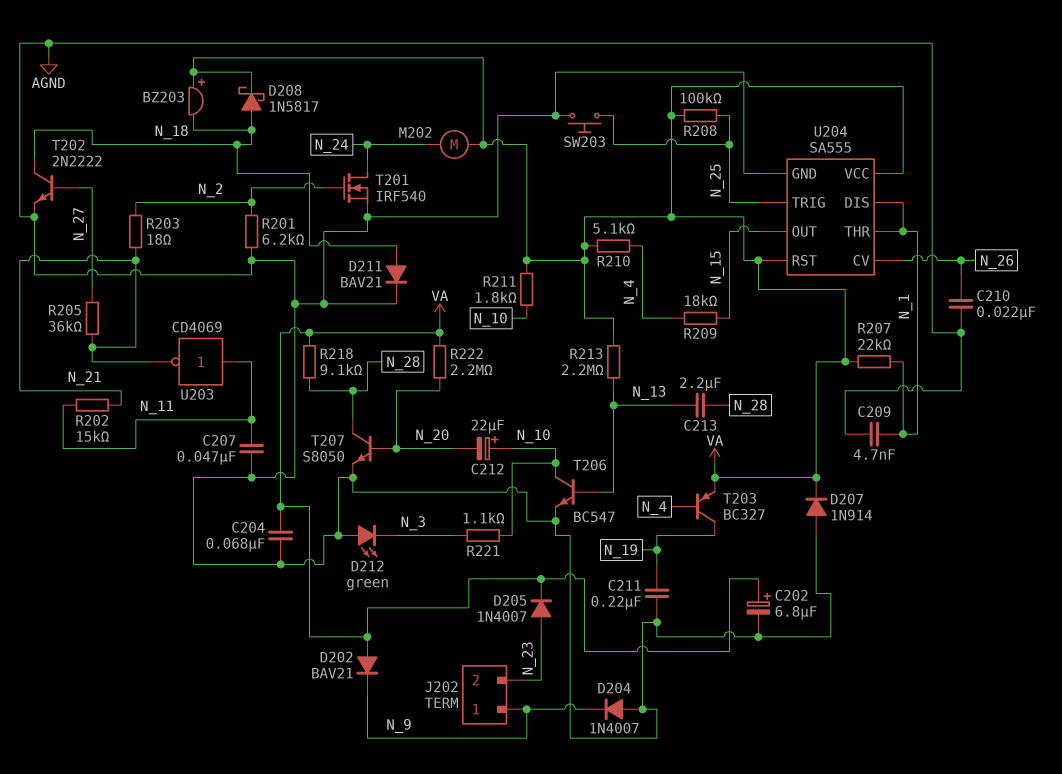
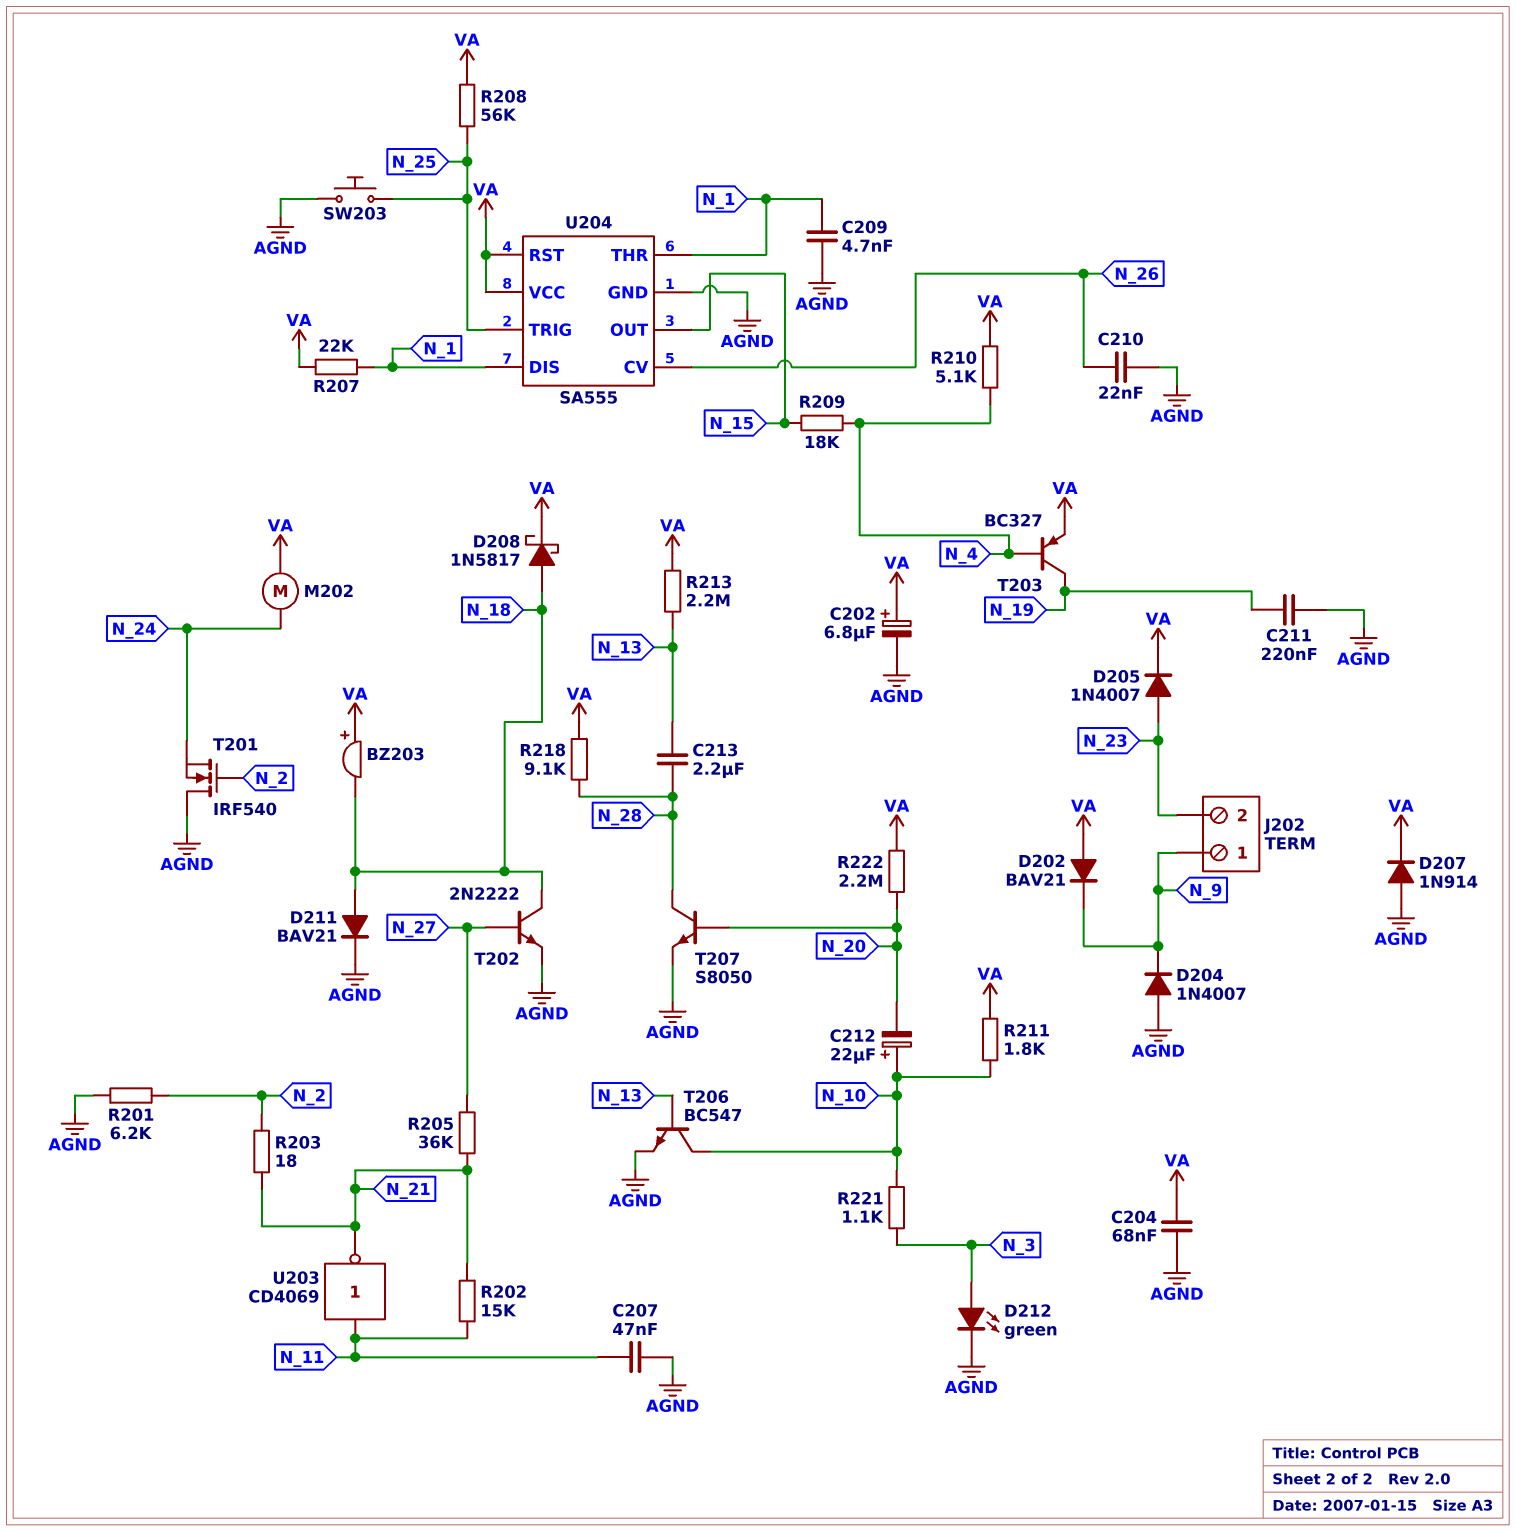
D212: LED green (A AGND, K N_3) -> LED green (A N_3, K AGND)
R208: 100k (N_25, VA) -> 56k (N_25, VA)
T201: NMOS IRF540 (G N_2, D N_24, S AGND) -> NMOS IRF540 (G N_2, D AGND, S N_24)

